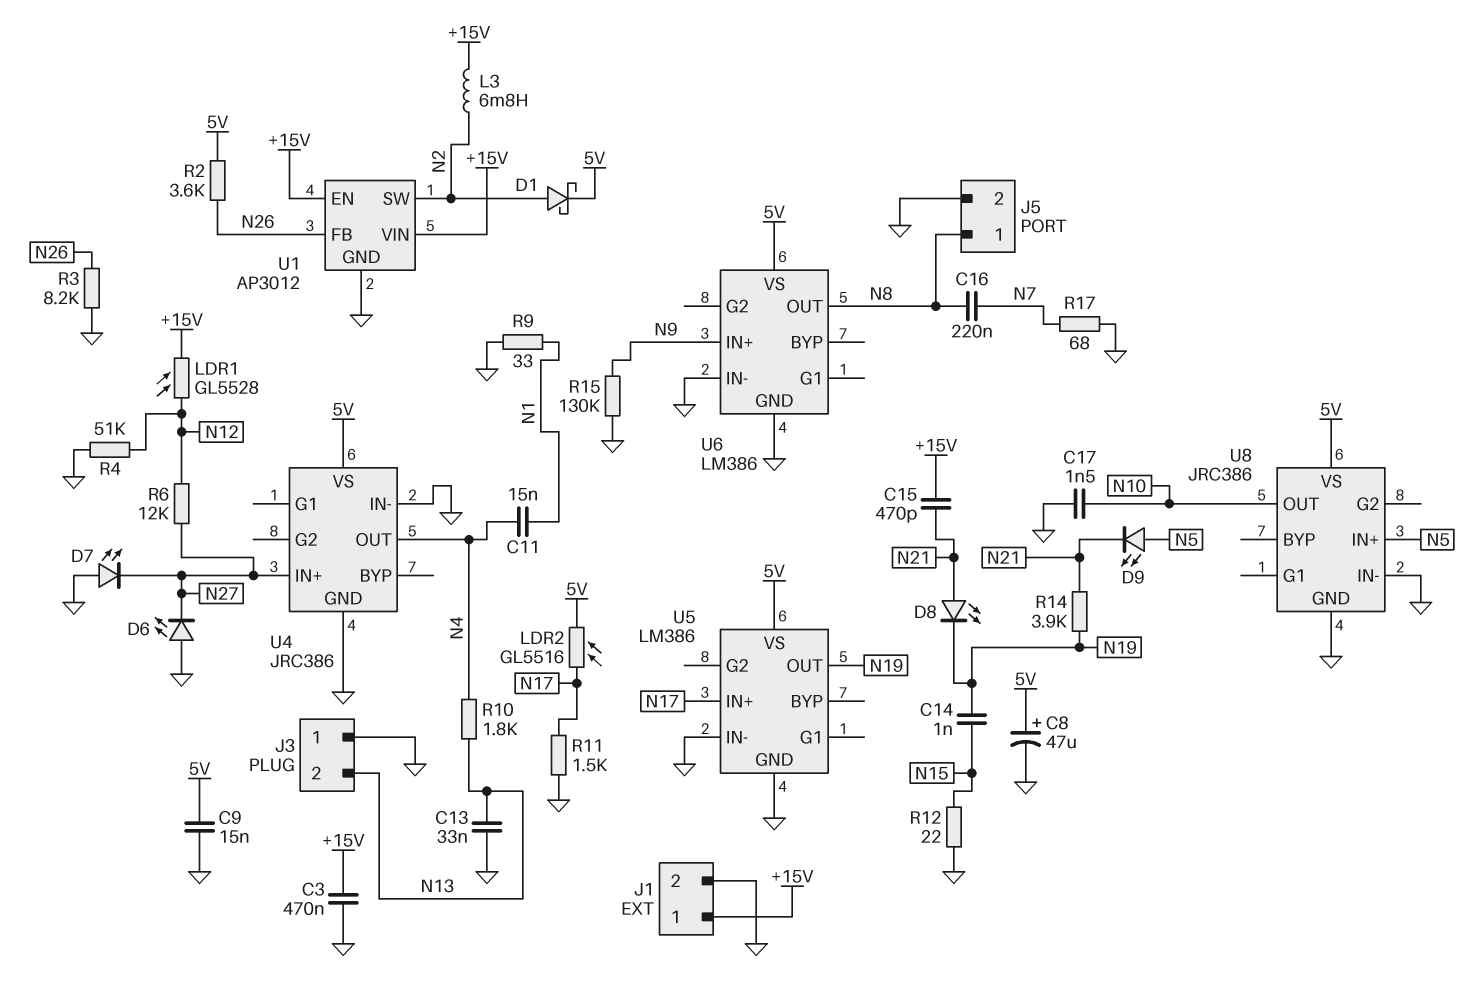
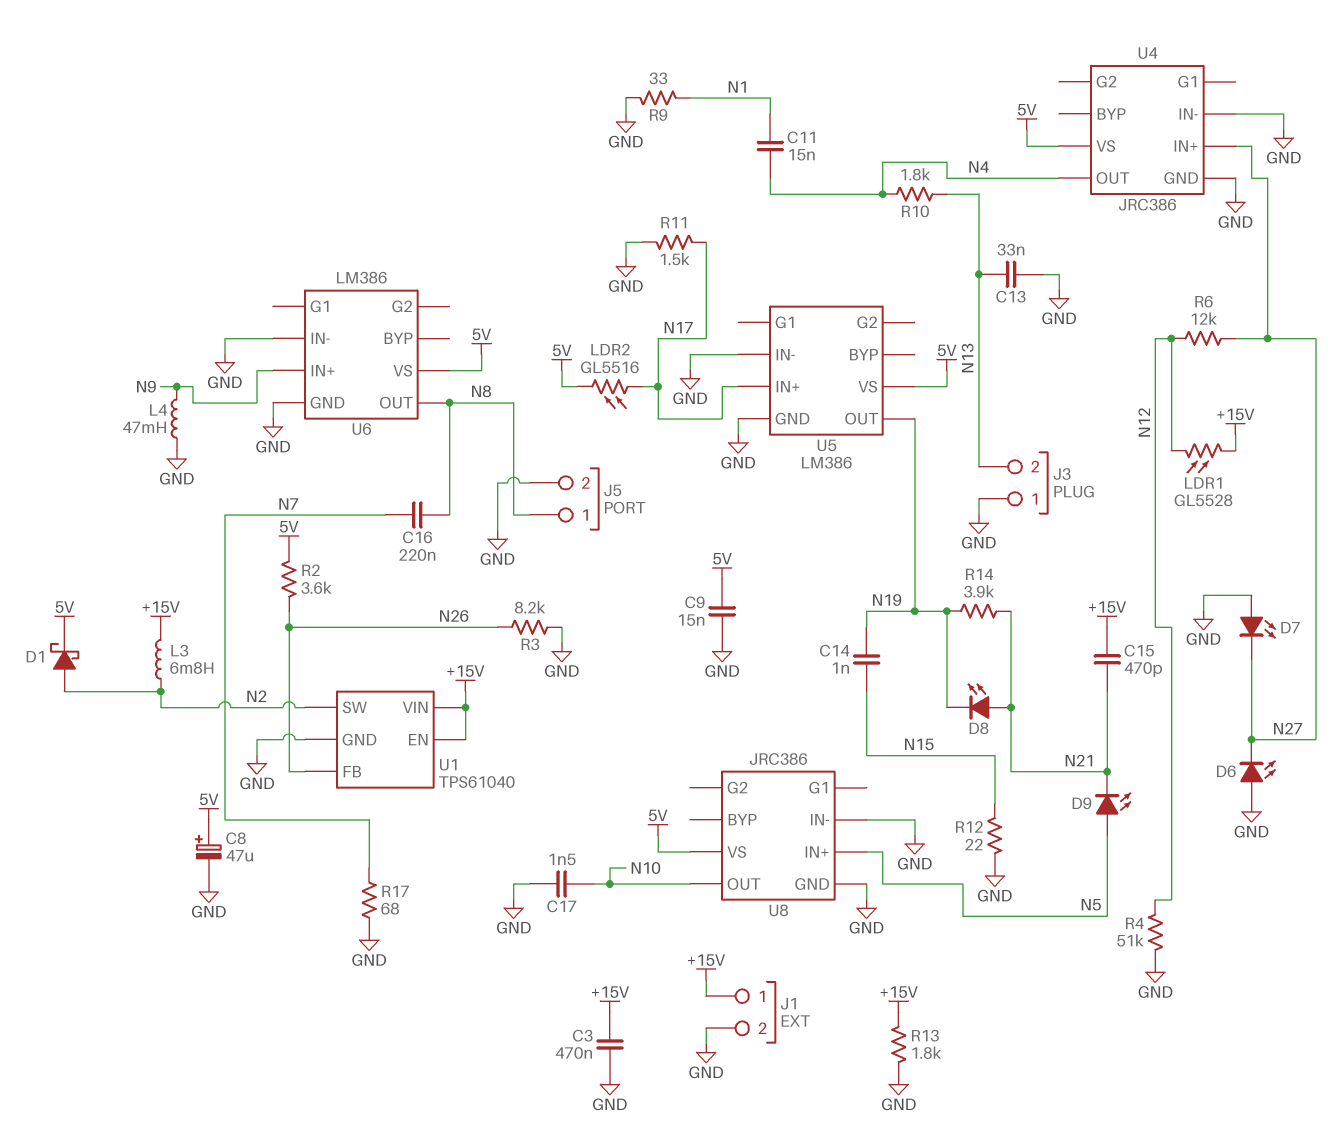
L4: none -> 47mH (GND, N9)
R13: none -> 1.8k (+15V, GND)
R15: 130k (GND, N9) -> none
U1: AP3012 -> TPS61040

